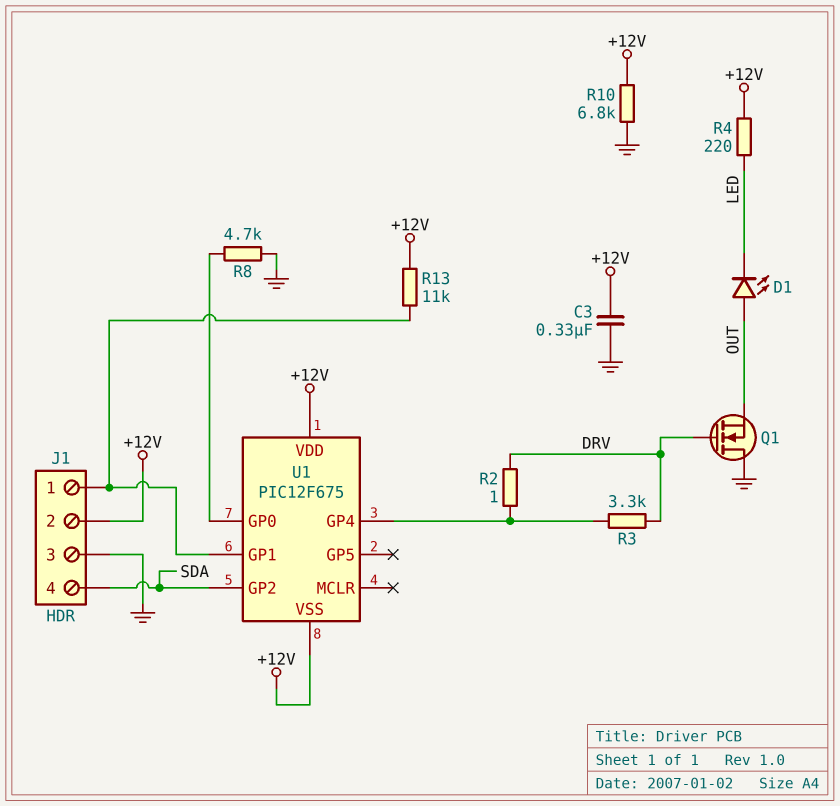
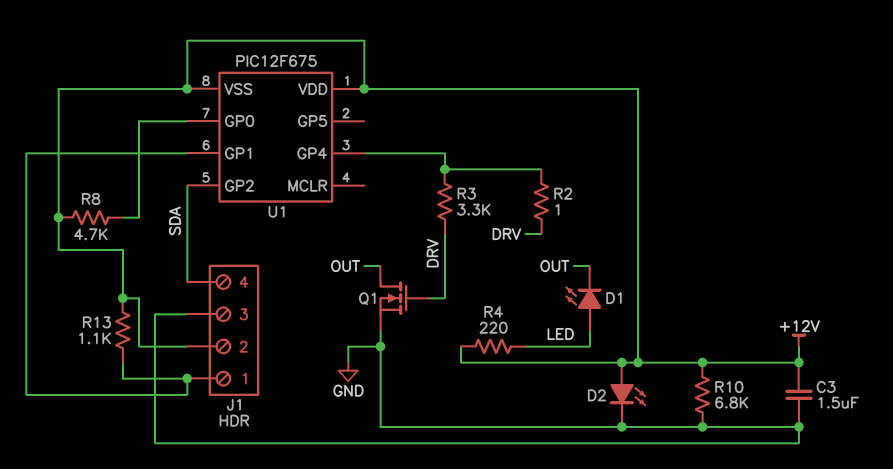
C3: 330nF (+12V, GND) -> 1.5uF (+12V, GND)
D1: LED (A OUT, K LED) -> LED (A LED, K OUT)
D2: none -> LED (A +12V, K GND)
Q1: NMOS (G DRV, D GND, S OUT) -> NMOS (G DRV, D OUT, S GND)
R8: 4.7k (GND, U1/GP0) -> 4.7k (+12V, U1/GP0)
R13: 11k (+12V, J1/1) -> 1.1k (+12V, J1/1)

